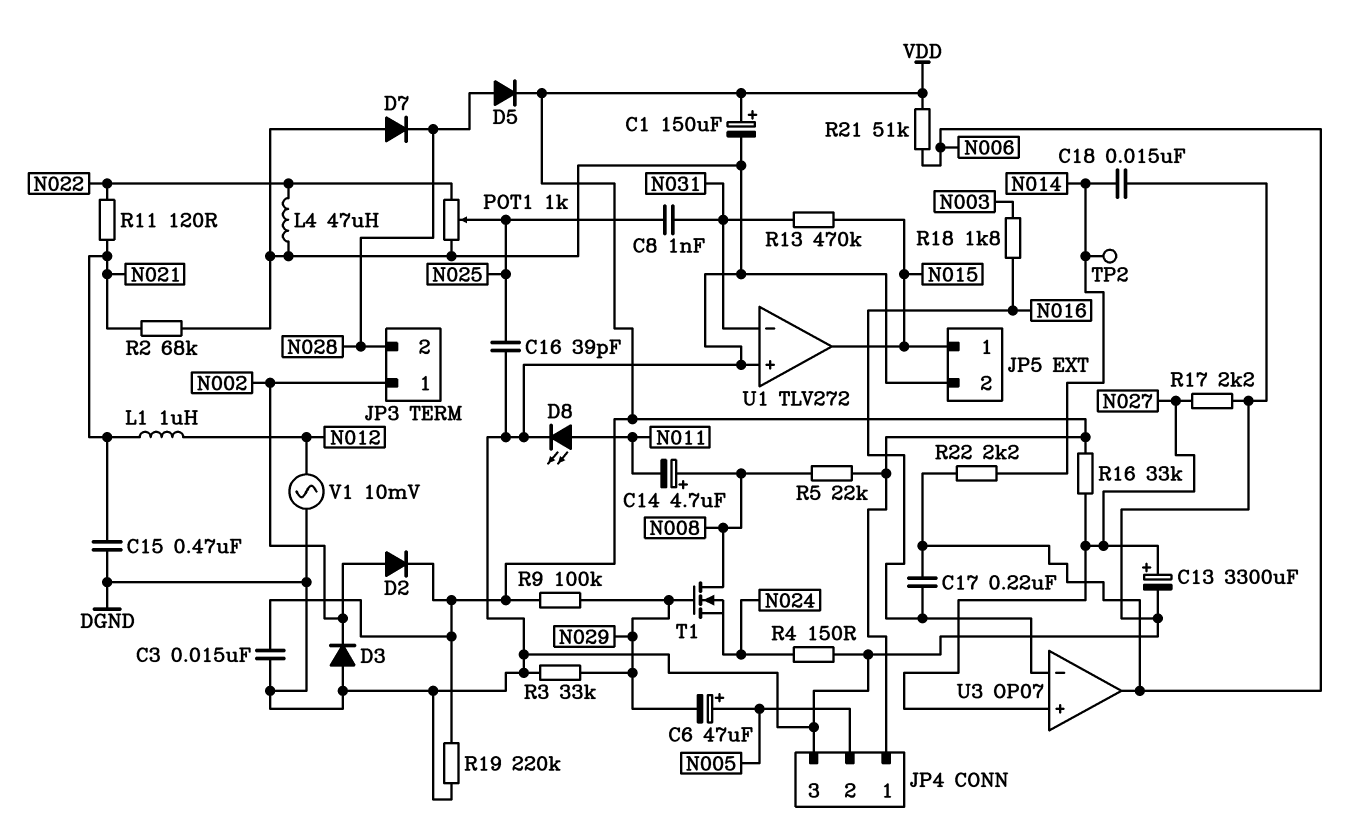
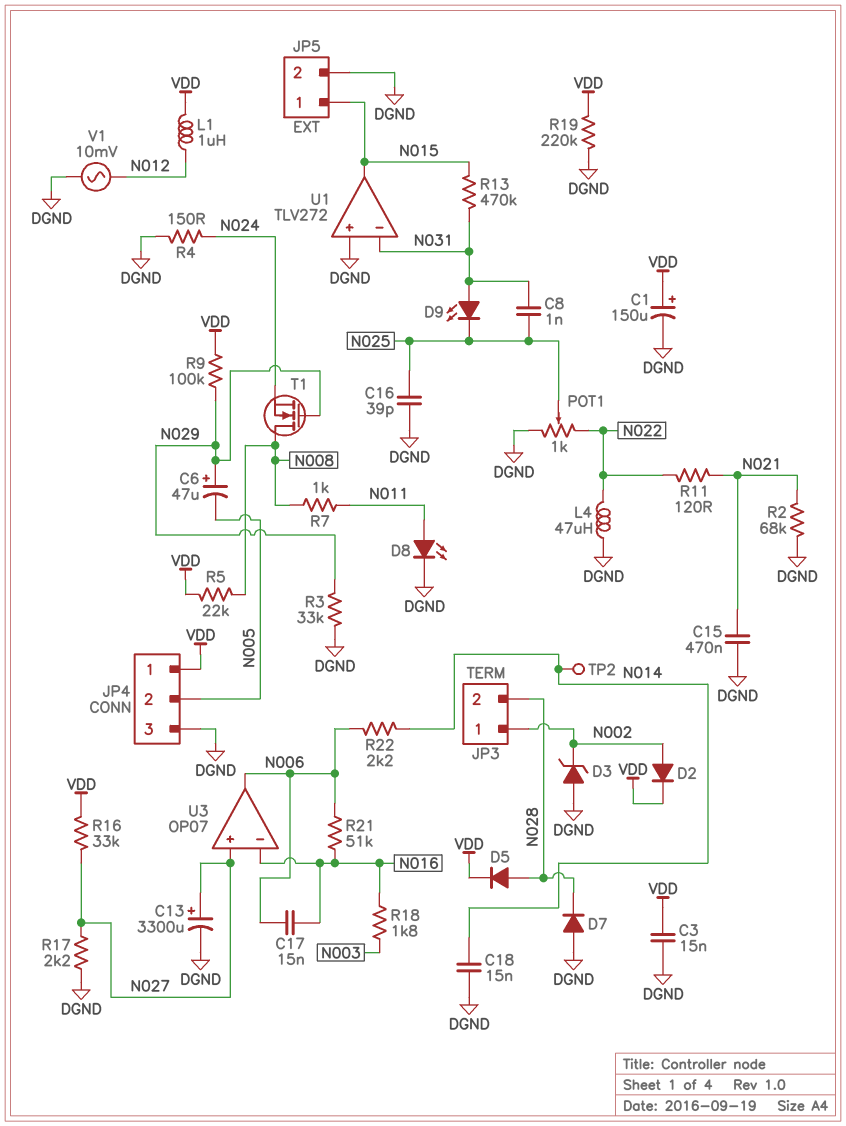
C6: 47uF (plus N005, minus N029) -> 47uF (plus N029, minus N005)
C14: 4.7uF (plus N008, minus N011) -> none
C17: 220nF (N006, N016) -> 15nF (N006, N016)
D3: diode (A DGND, K N002) -> zener (A DGND, K N002)
D9: none -> LED (A N031, K N025)
L1: 1uH (N012, N021) -> 1uH (N012, VDD)
R7: none -> 1k (N008, N011)
R21: 51k (N006, VDD) -> 51k (N006, N016)

